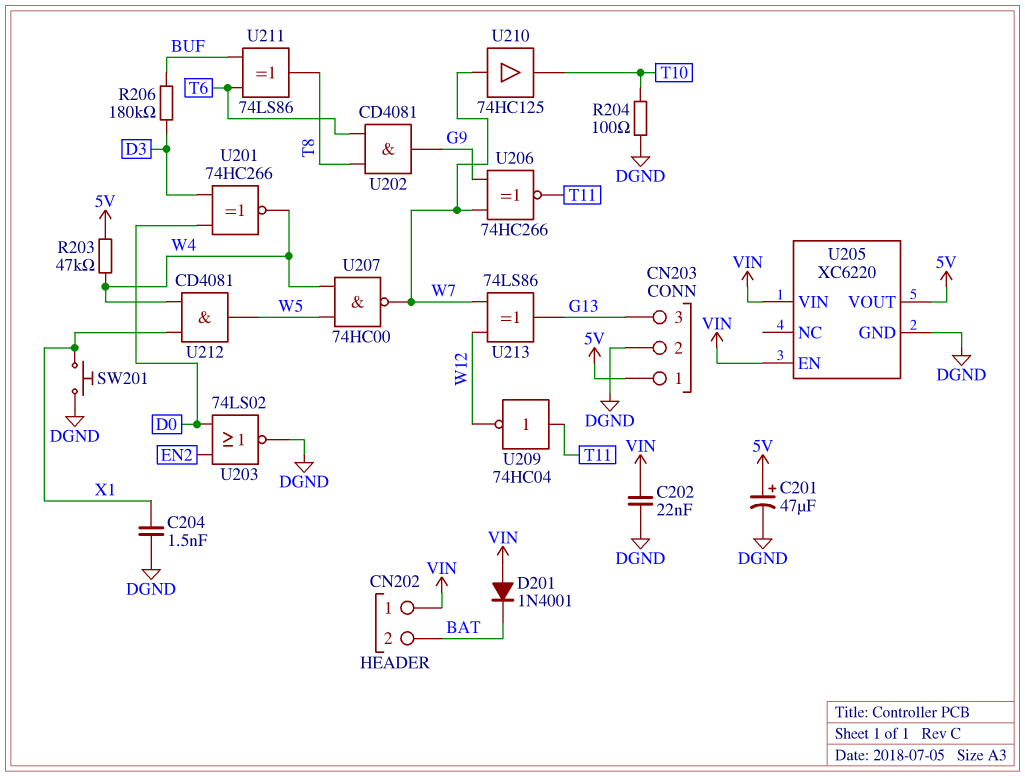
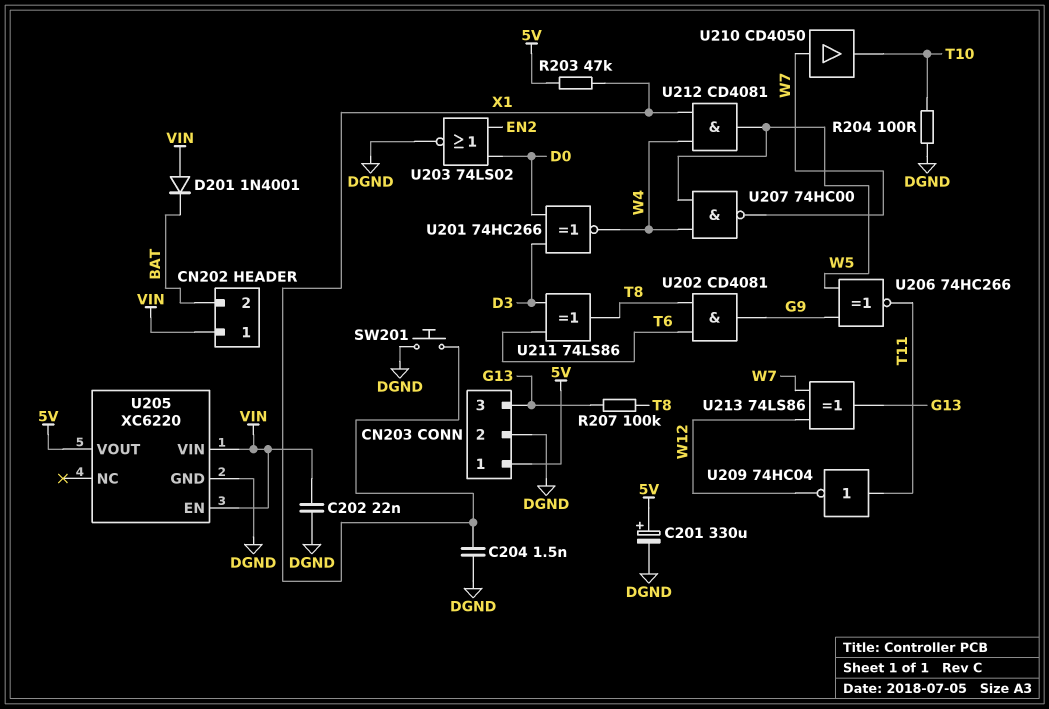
C201: 47uF (plus 5V, minus DGND) -> 330uF (plus 5V, minus DGND)
R203: 47k (5V, W4) -> 47k (5V, X1)
R206: 180k (BUF, D3) -> none
R207: none -> 100k (G13, T8)
U206: XNOR 74HC266 (in G9, in W7, out T11) -> XNOR 74HC266 (in G9, in W5, out T11)
U210: buffer 74HC125 (in W7, out T10) -> buffer CD4050 (in W7, out T10)
U211: XOR 74LS86 (in BUF, in T6, out T8) -> XOR 74LS86 (in D3, in T6, out T8)

